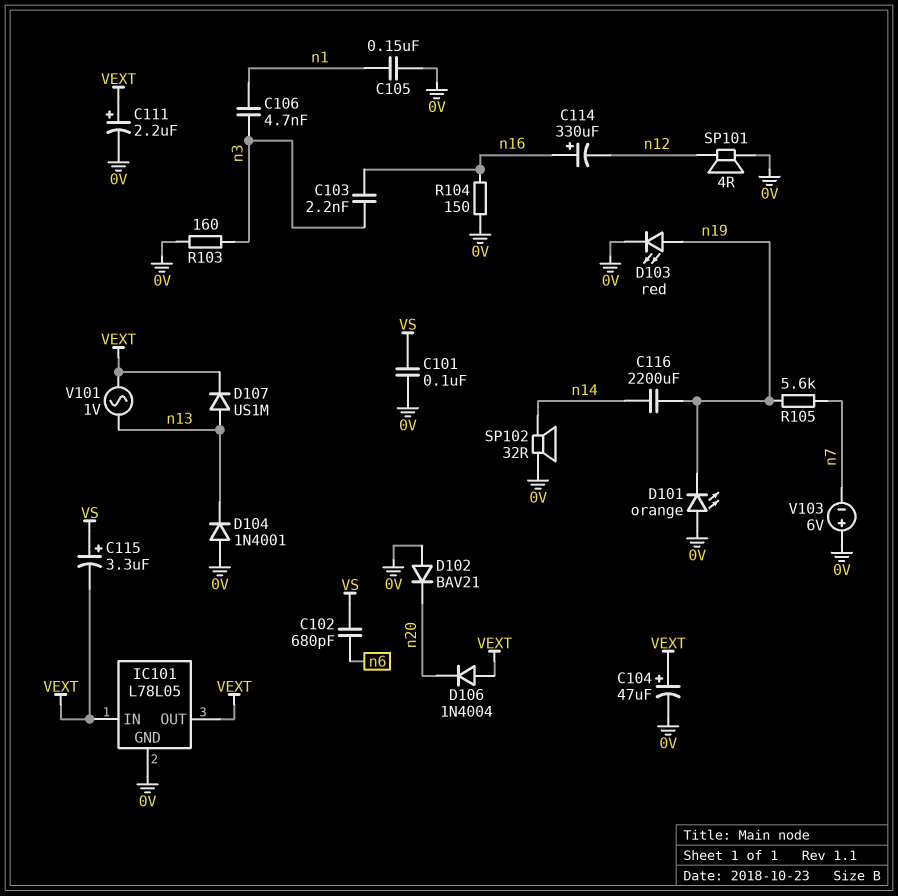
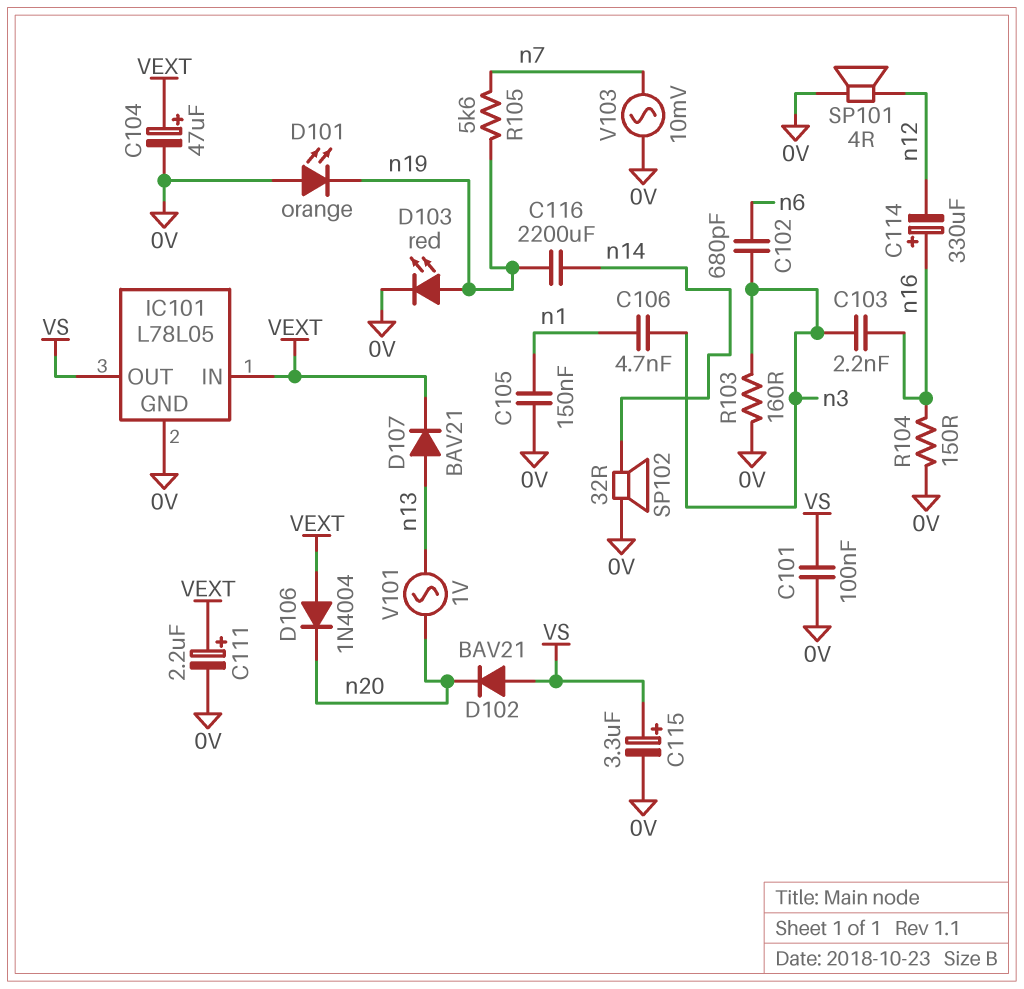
C102: 680pF (VS, n6) -> 680pF (n3, n6)
C115: 3.3uF (plus VS, minus VEXT) -> 3.3uF (plus VS, minus 0V)
D102: diode BAV21 (A 0V, K n20) -> diode BAV21 (A VS, K n20)
D104: diode 1N4001 (A 0V, K n13) -> none
D107: diode US1M (A n13, K VEXT) -> diode BAV21 (A n13, K VEXT)
IC101 pin OUT: VEXT -> VS
V101: AC 1V (VEXT, n13) -> AC 1V (n13, n20)
V103: 6V (plus 0V, minus n7) -> AC 10mV (0V, n7)

